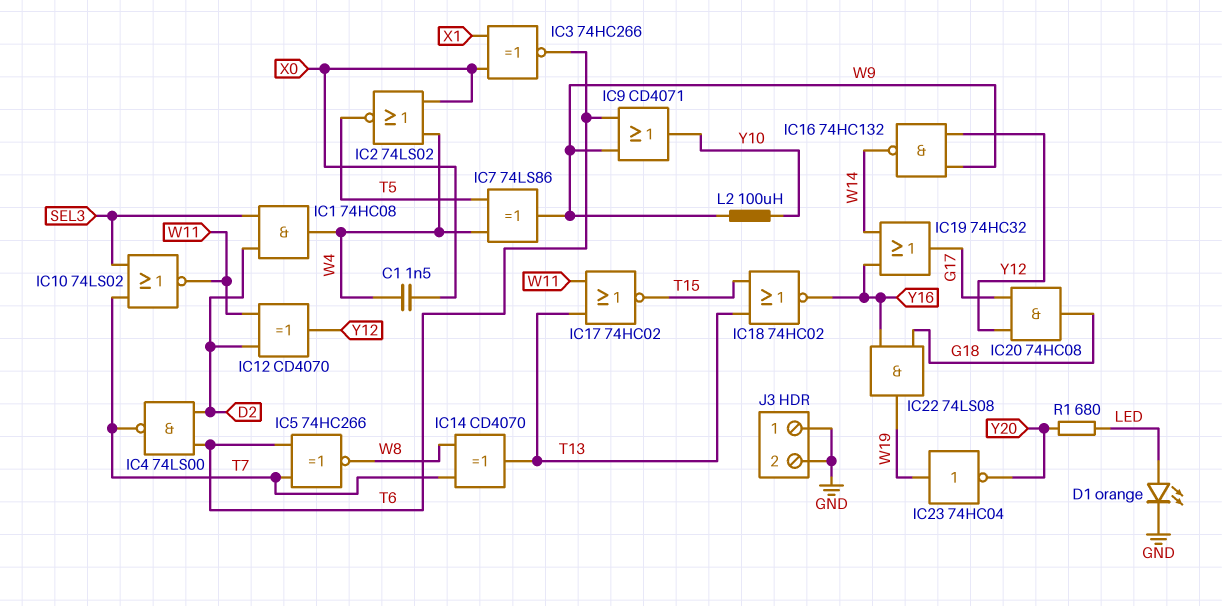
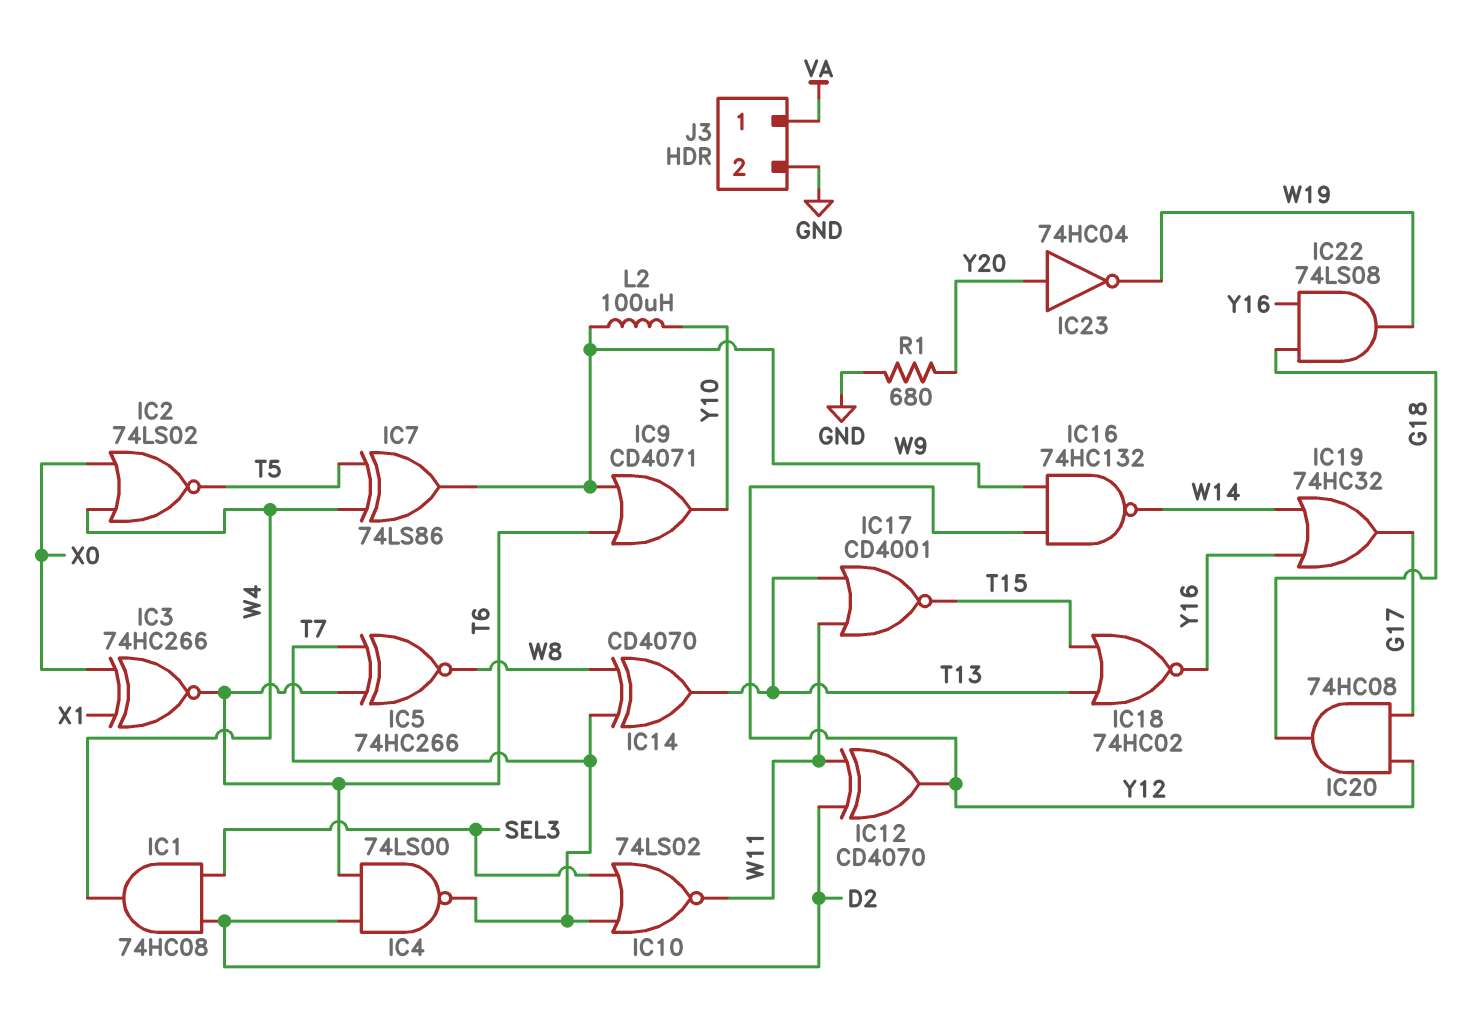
C1: 1.5nF (W4, X0) -> none
D1: LED orange (A LED, K GND) -> none
IC17: NOR 74HC02 (in T13, in W11, out T15) -> NOR CD4001 (in T13, in W11, out T15)
IC23: NOT 74HC04 (in W19, out Y20) -> NOT 74HC04 (in Y20, out W19)
J3 pin 1: GND -> VA
R1: 680 (LED, Y20) -> 680 (GND, Y20)

